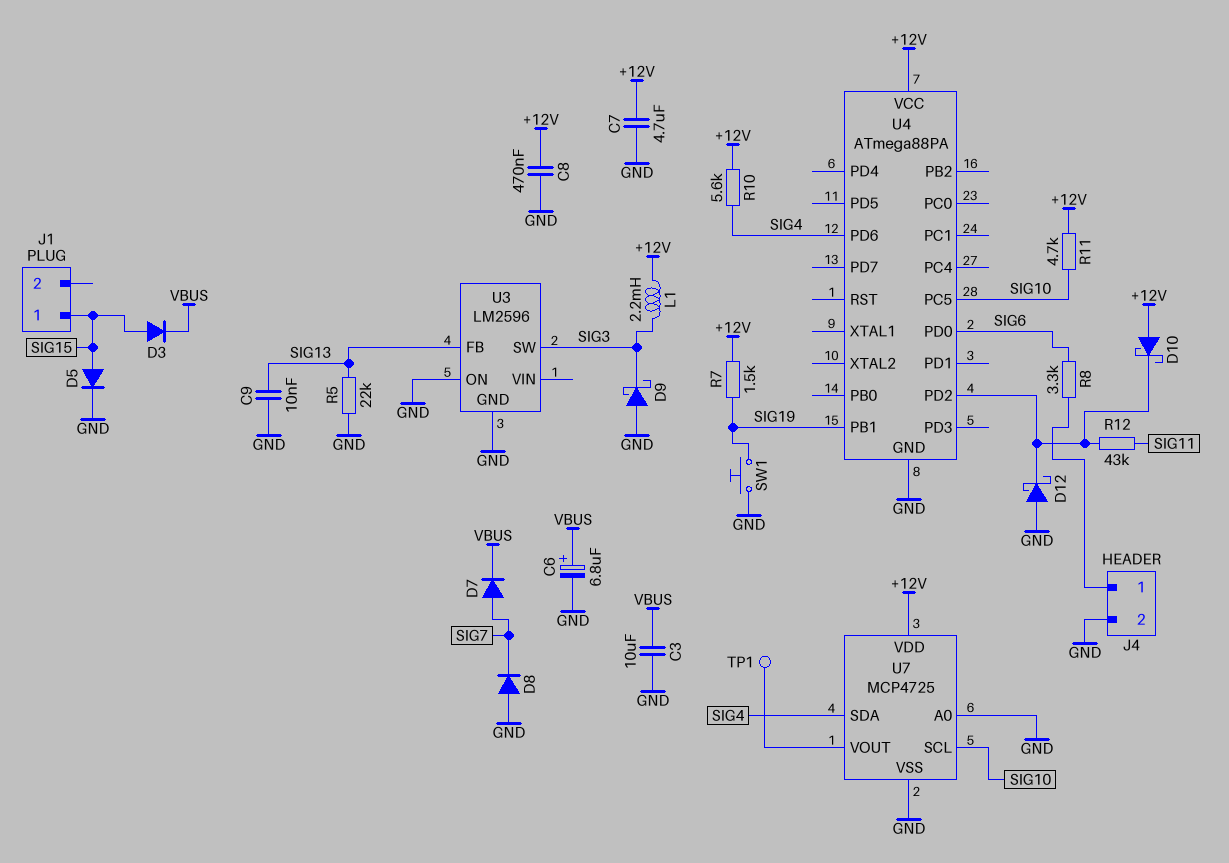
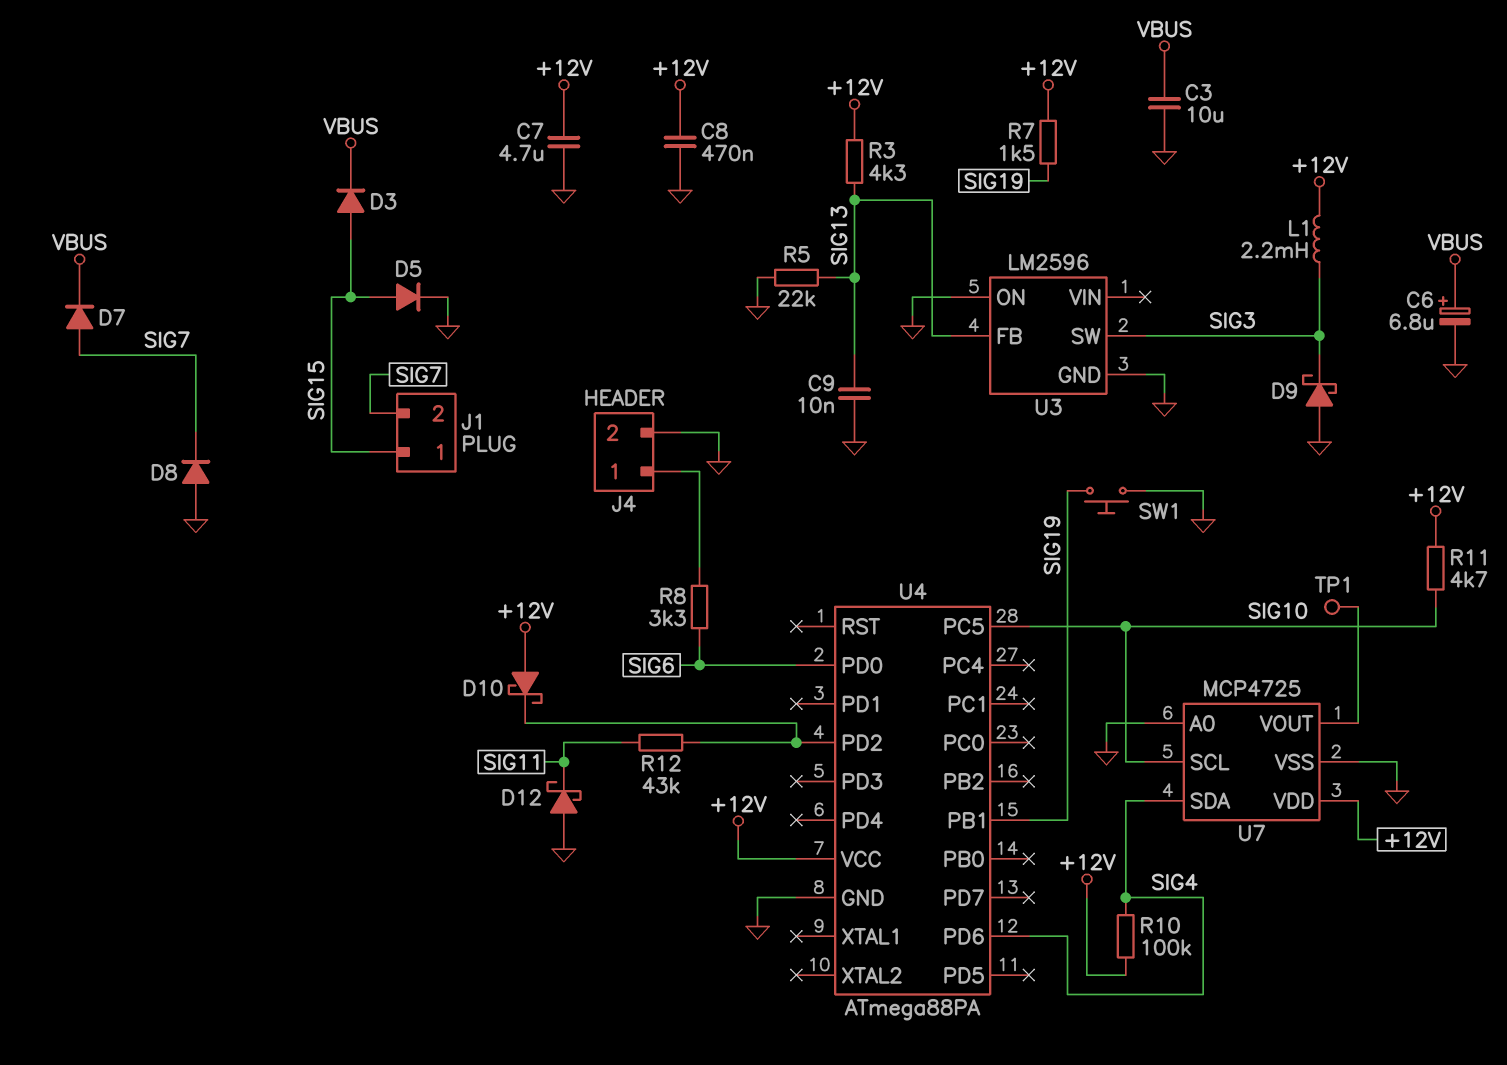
D12: schottky (A GND, K U4/PD2) -> schottky (A GND, K SIG11)
J1 pin 2: none -> SIG7
R3: none -> 4.3k (+12V, SIG13)
R10: 5.6k (+12V, SIG4) -> 100k (+12V, SIG4)

